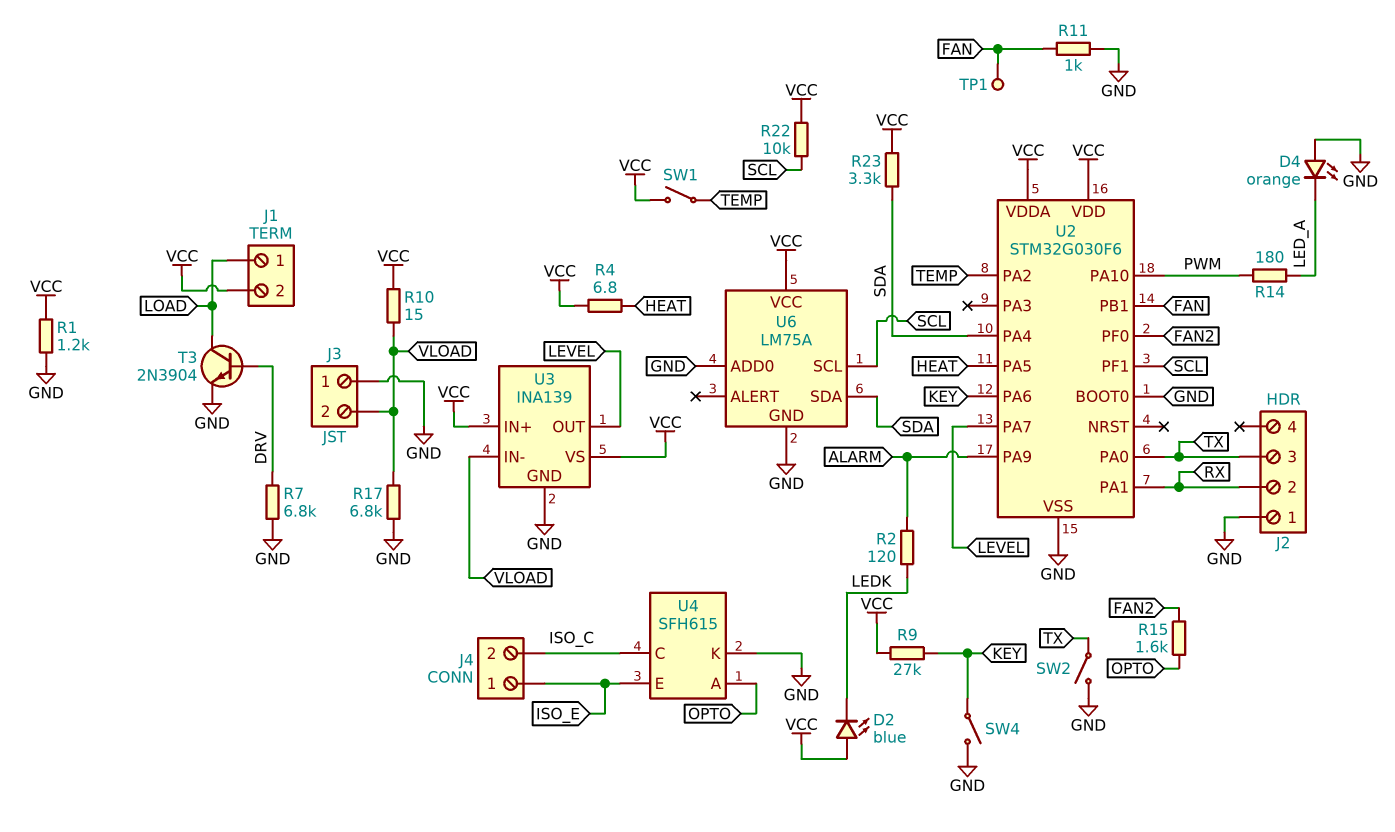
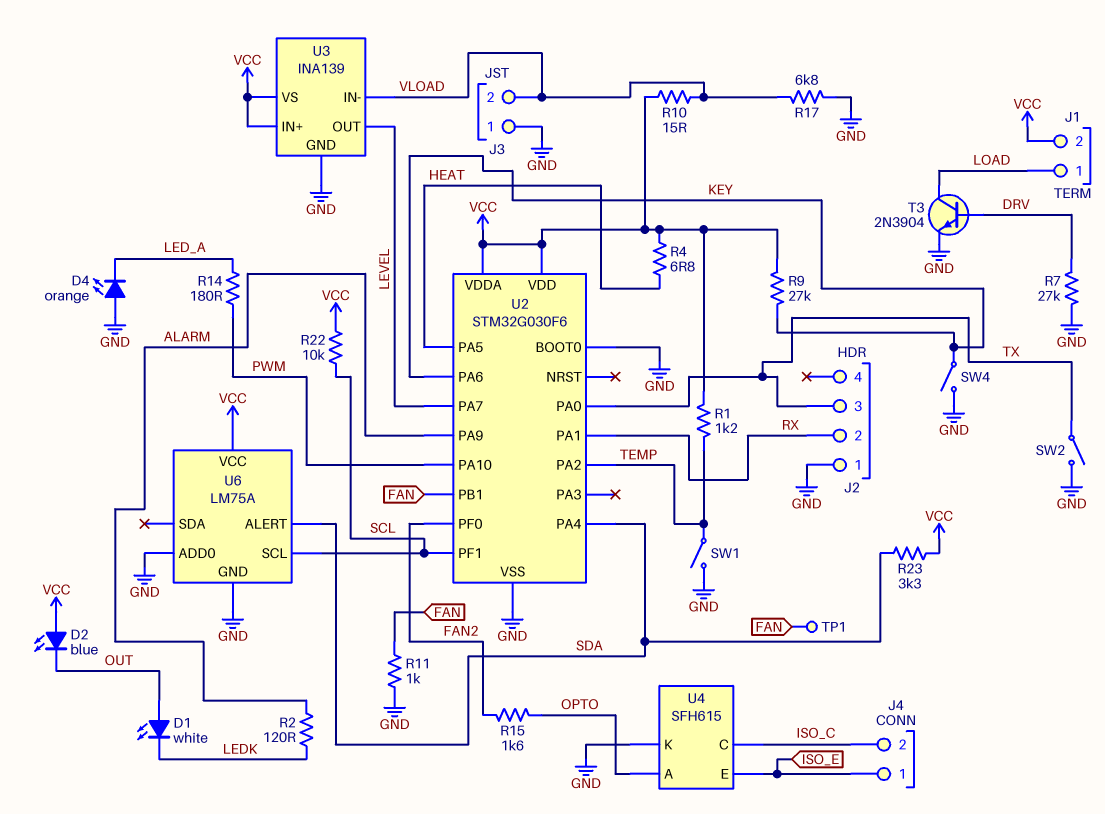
D1: none -> LED white (A OUT, K LEDK)
D2: LED blue (A VCC, K LEDK) -> LED blue (A VCC, K OUT)
R1: 1.2k (GND, VCC) -> 1.2k (TEMP, VCC)
R7: 6.8k (DRV, GND) -> 27k (DRV, GND)
SW1: switch (TEMP, VCC) -> switch (GND, TEMP)
U6 pin ALERT: none -> SDA
U6 pin SDA: SDA -> none

